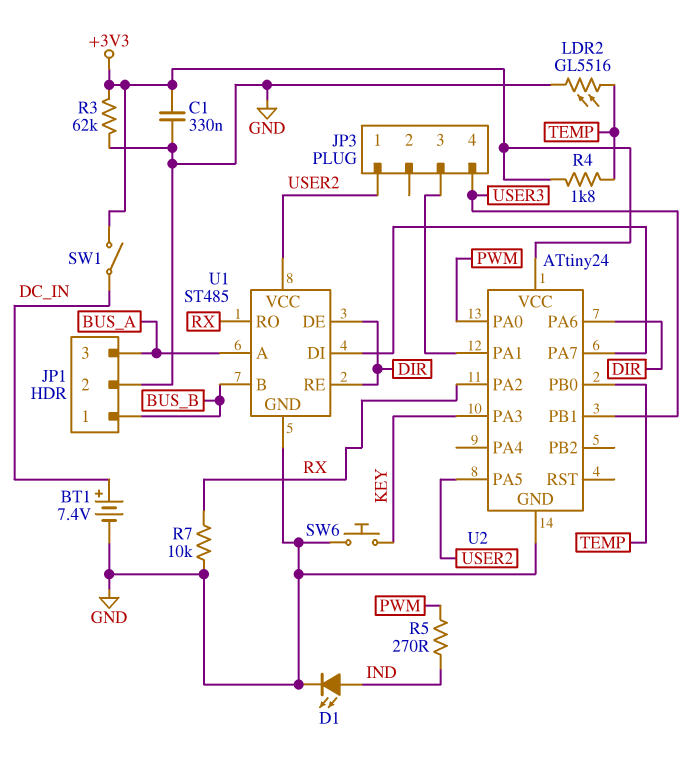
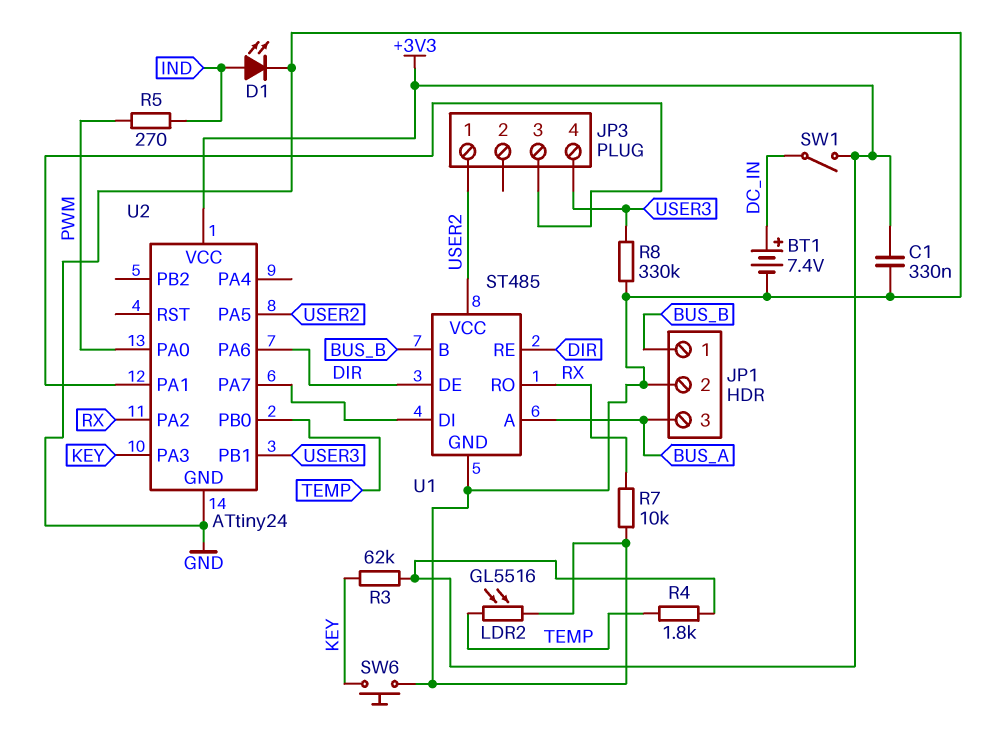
R3: 62k (+3V3, GND) -> 62k (+3V3, KEY)
R8: none -> 330k (GND, USER3)

